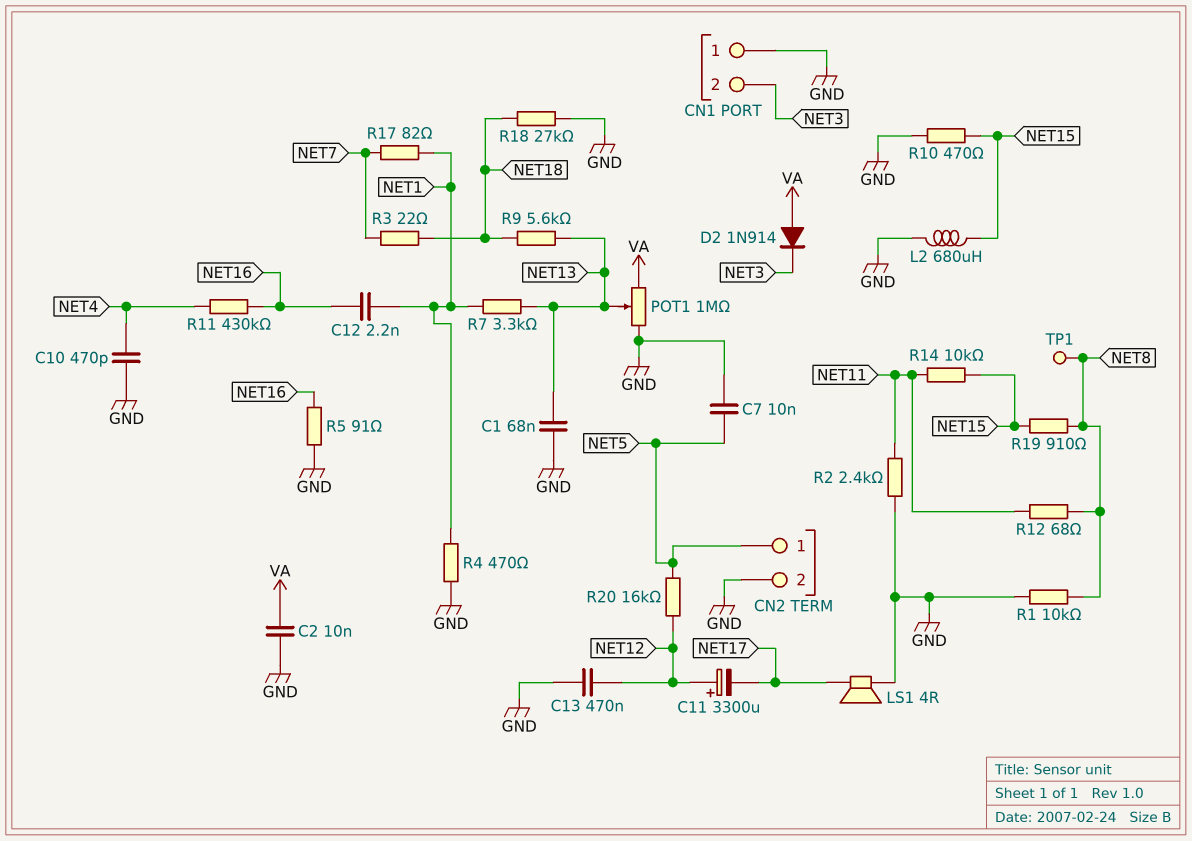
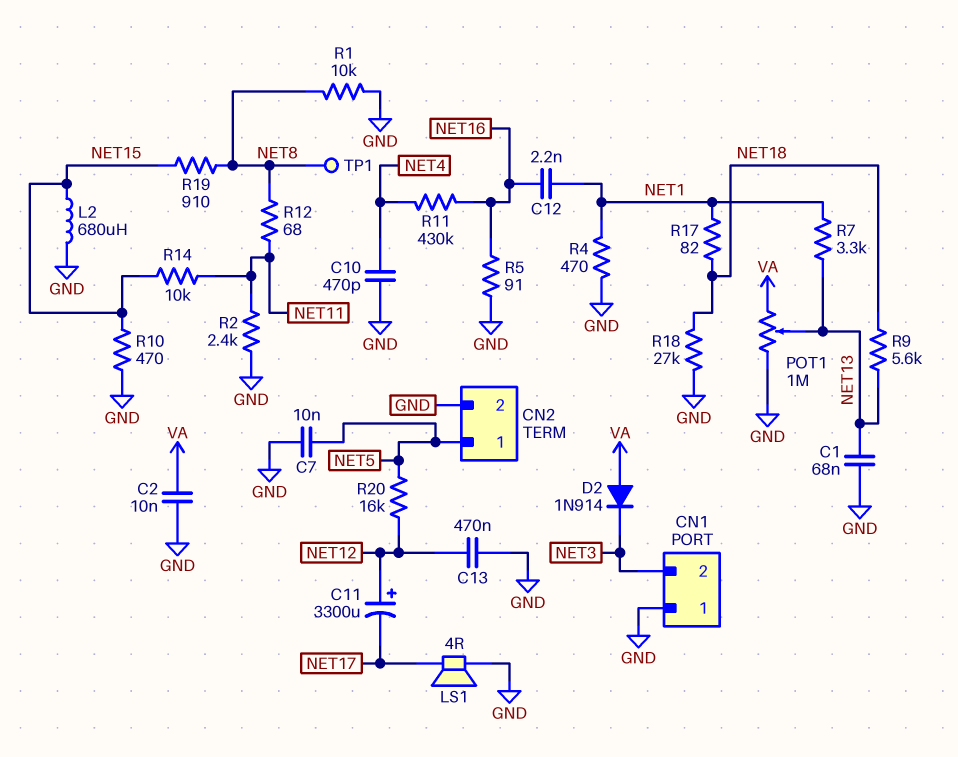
R3: 22 (NET7, NET18) -> none
R17: 82 (NET1, NET7) -> 82 (NET1, NET18)

